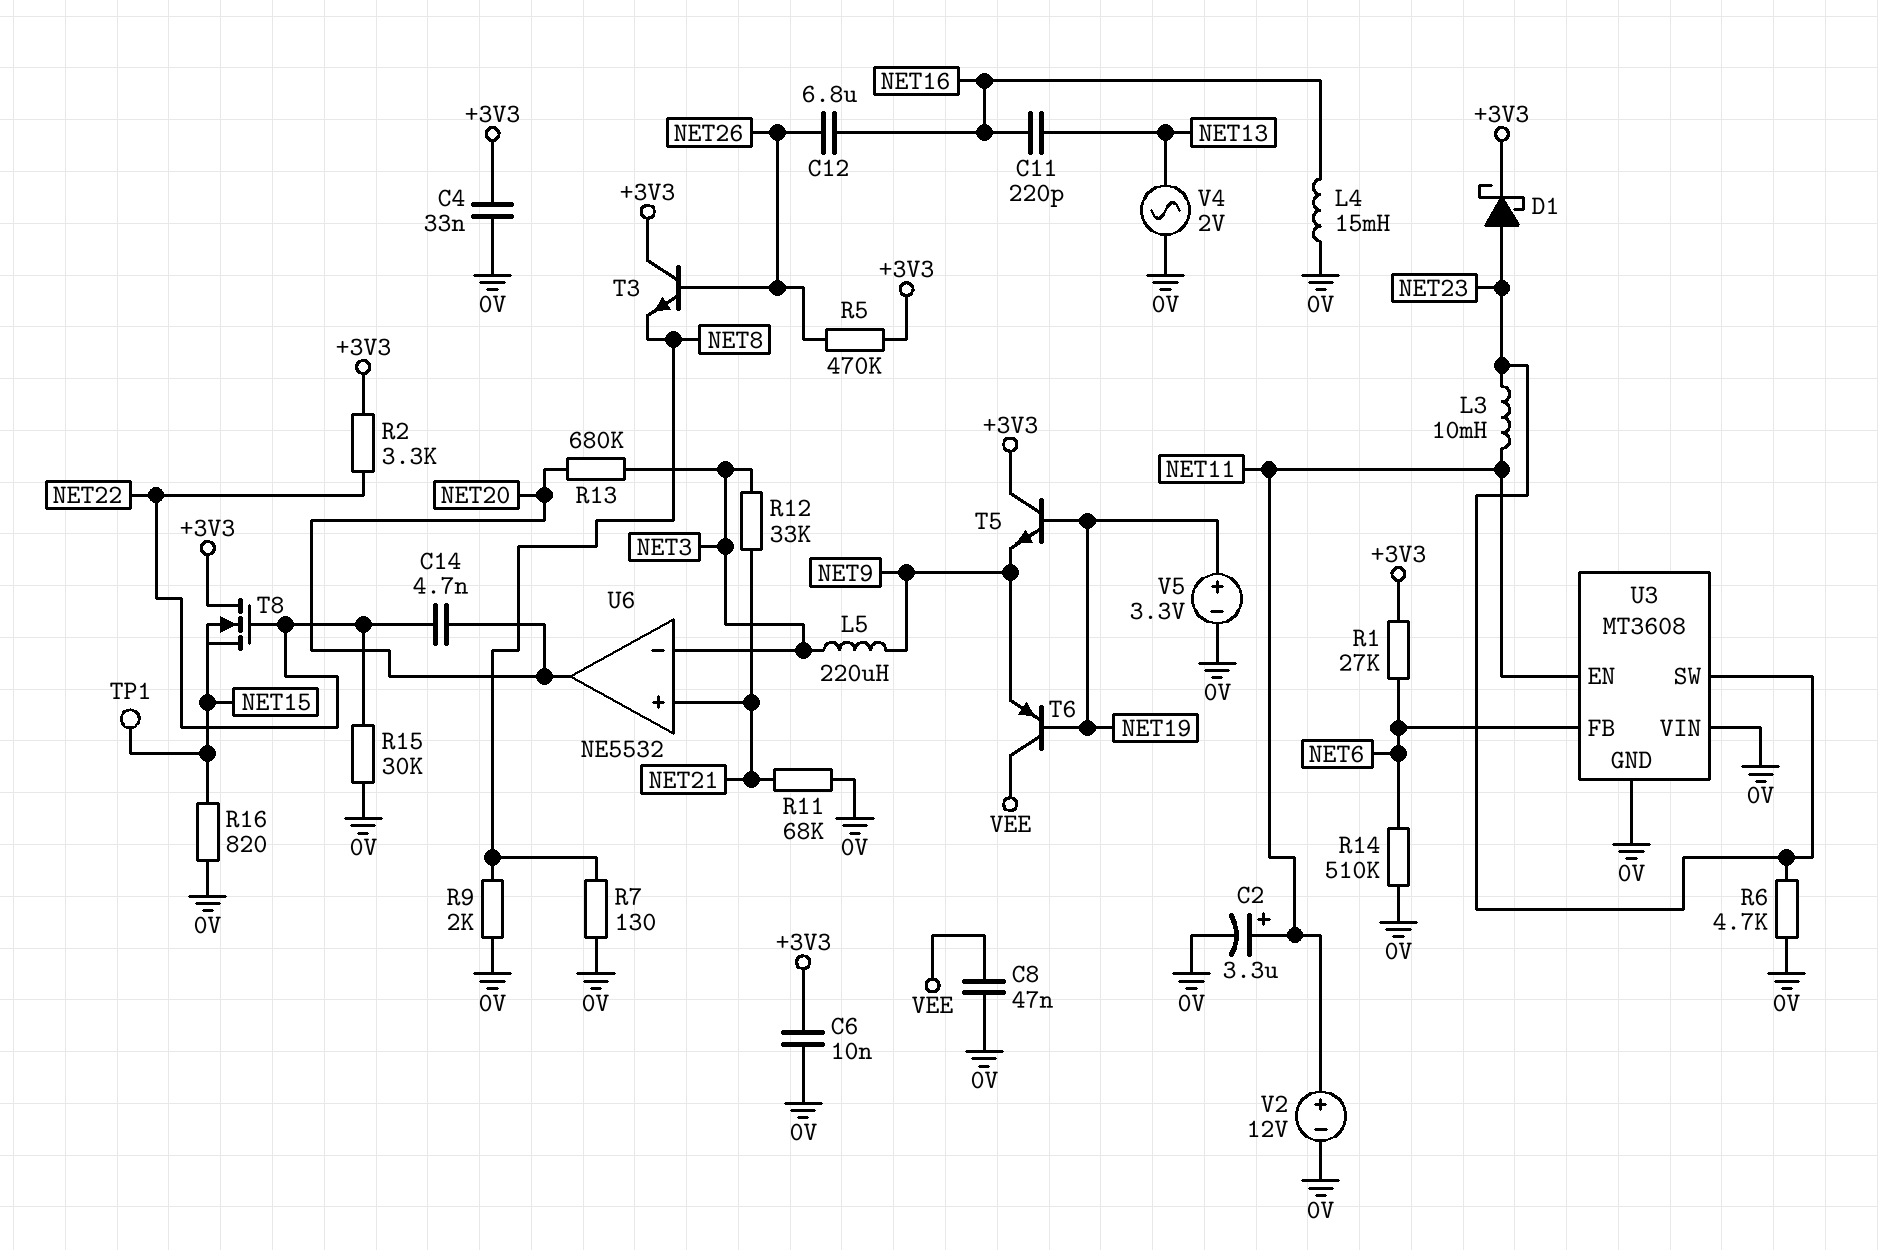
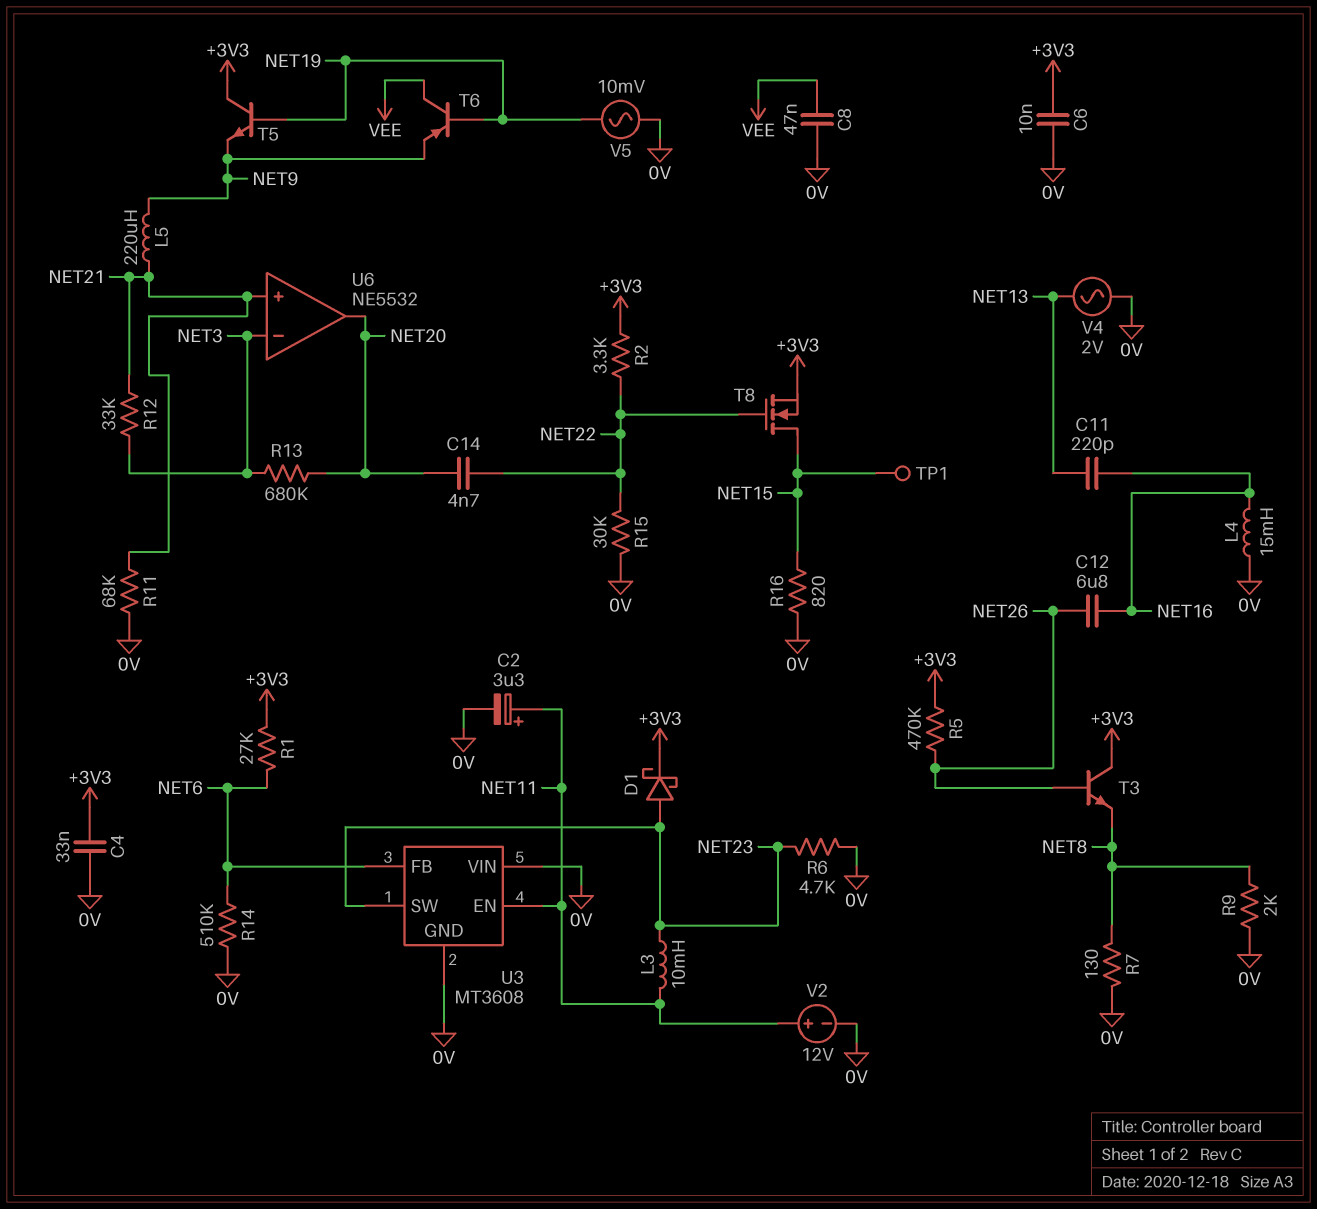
L5: 220uH (NET3, NET9) -> 220uH (NET9, NET21)
T8: NMOS (G NET22, D +3V3, S NET15) -> NMOS (G NET22, D NET15, S +3V3)
V5: 3.3V (plus NET19, minus 0V) -> AC 10mV (0V, NET19)

